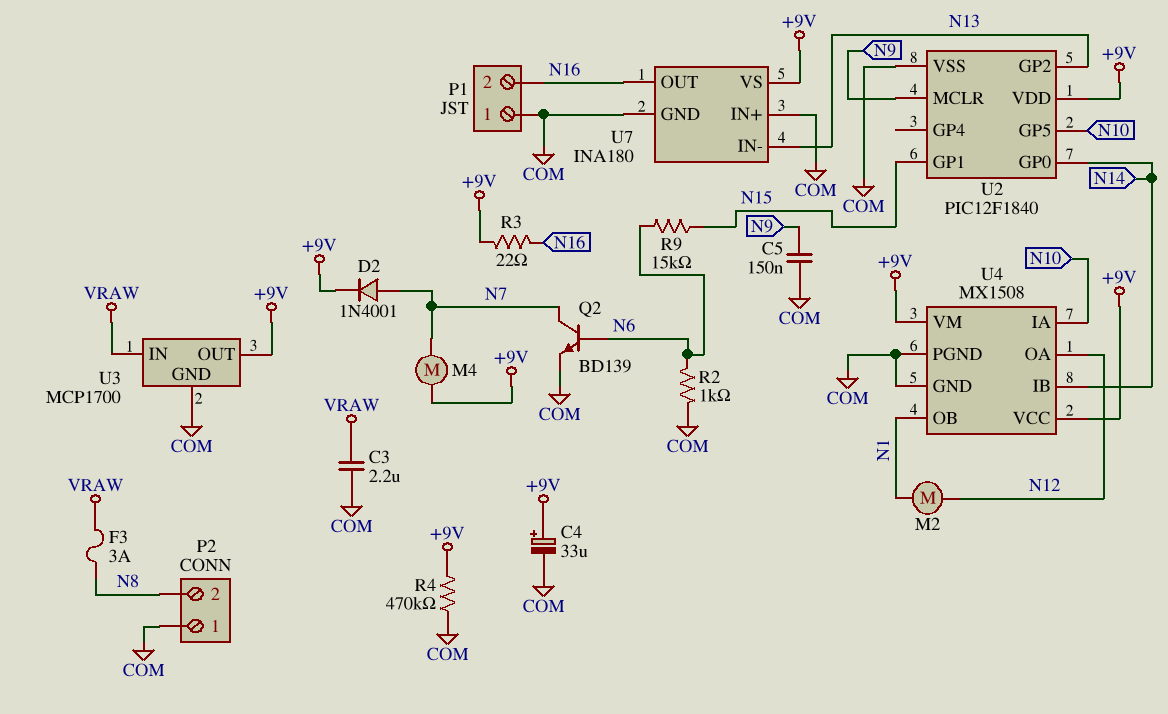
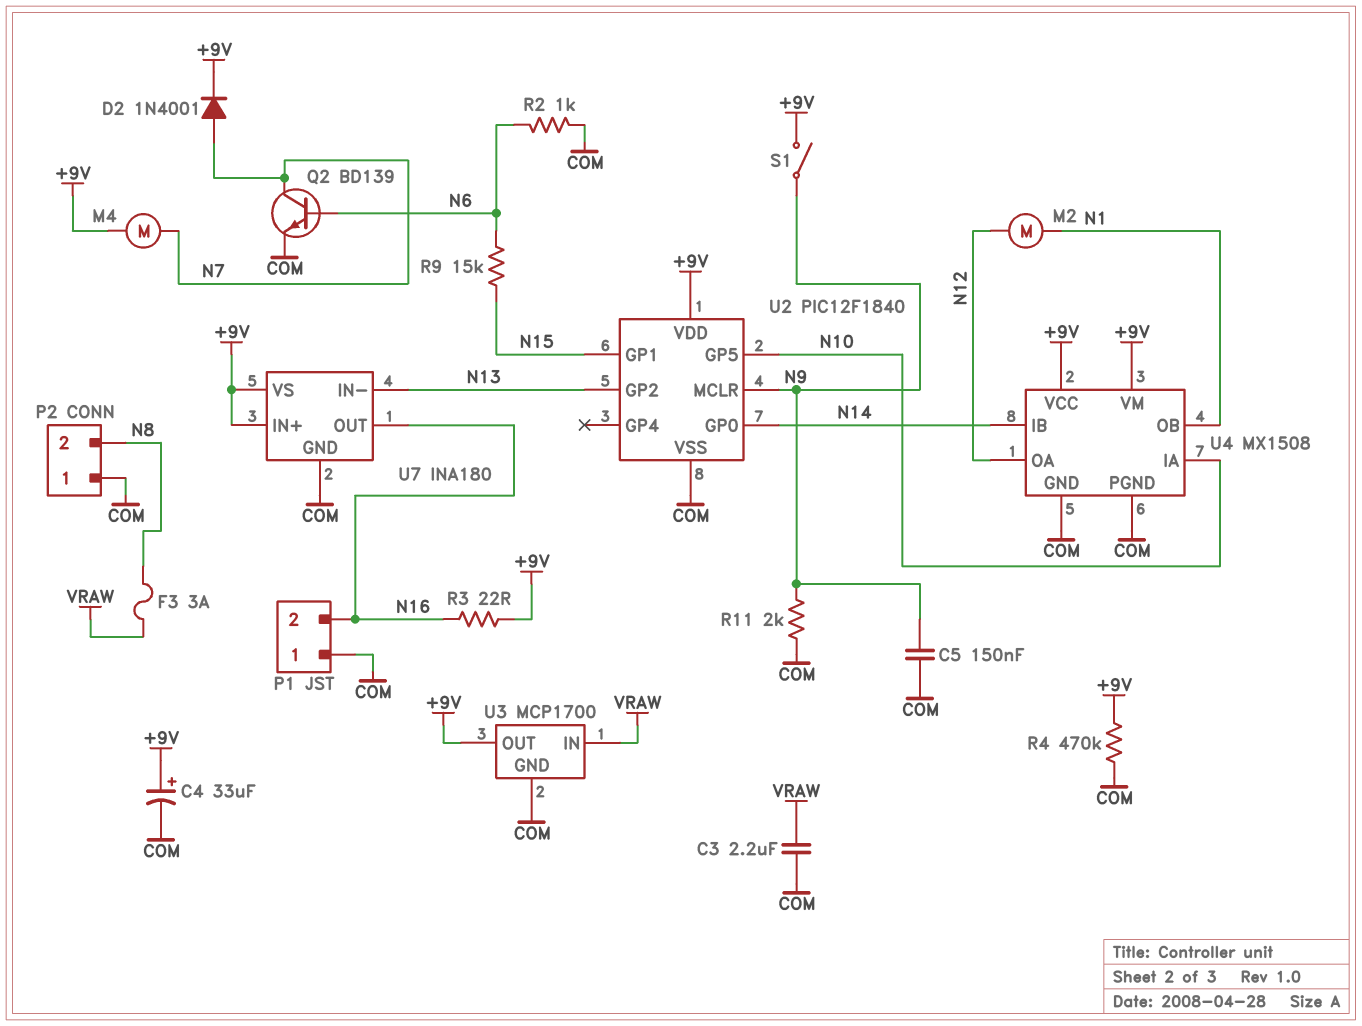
R11: none -> 2k (COM, N9)
S1: none -> switch (+9V, N9)
U7 pin IN+: COM -> +9V

